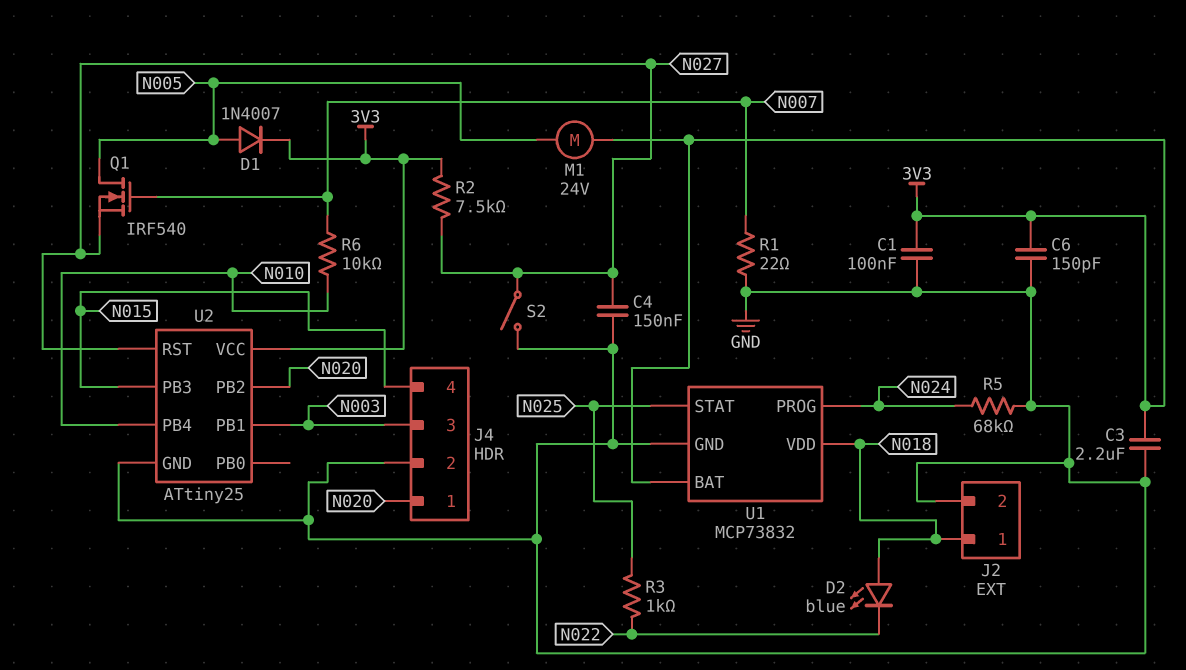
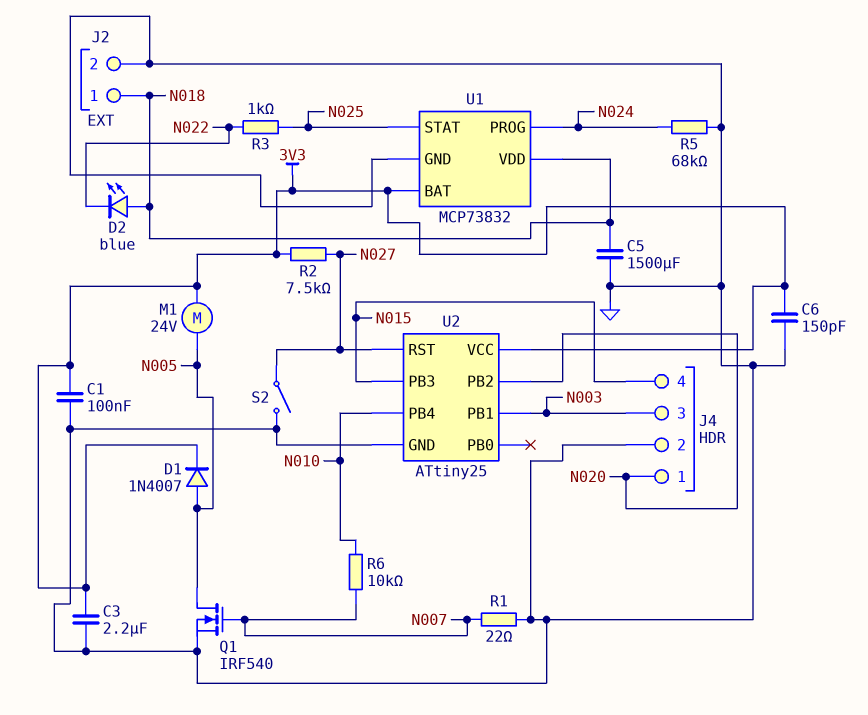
C4: 150nF (GND, N027) -> none
C5: none -> 1500uF (GND, N018)
Q1: NMOS IRF540 (G N007, D N005, S N027) -> NMOS IRF540 (G N007, D N005, S GND)

